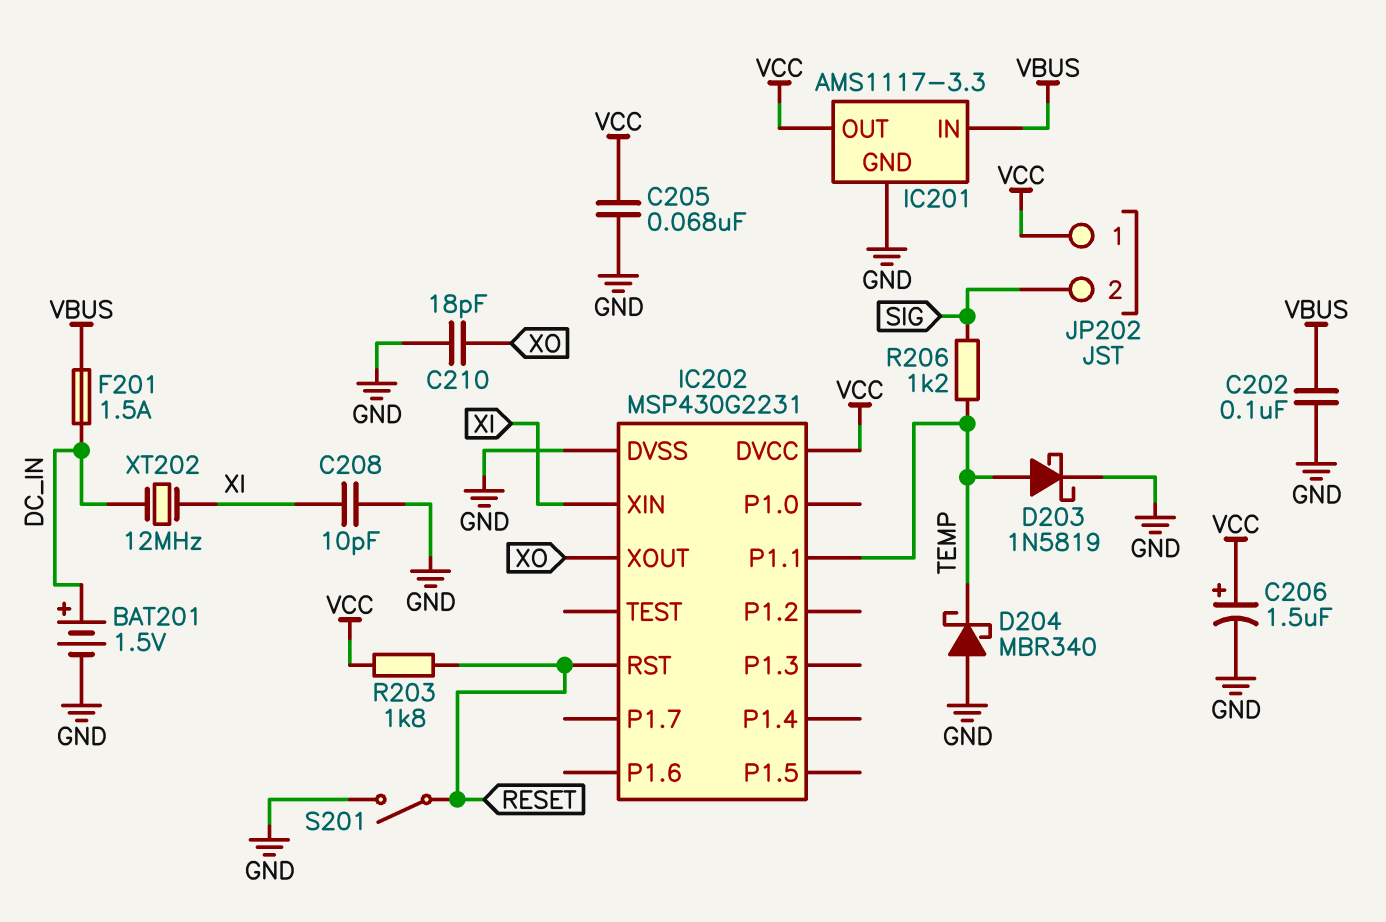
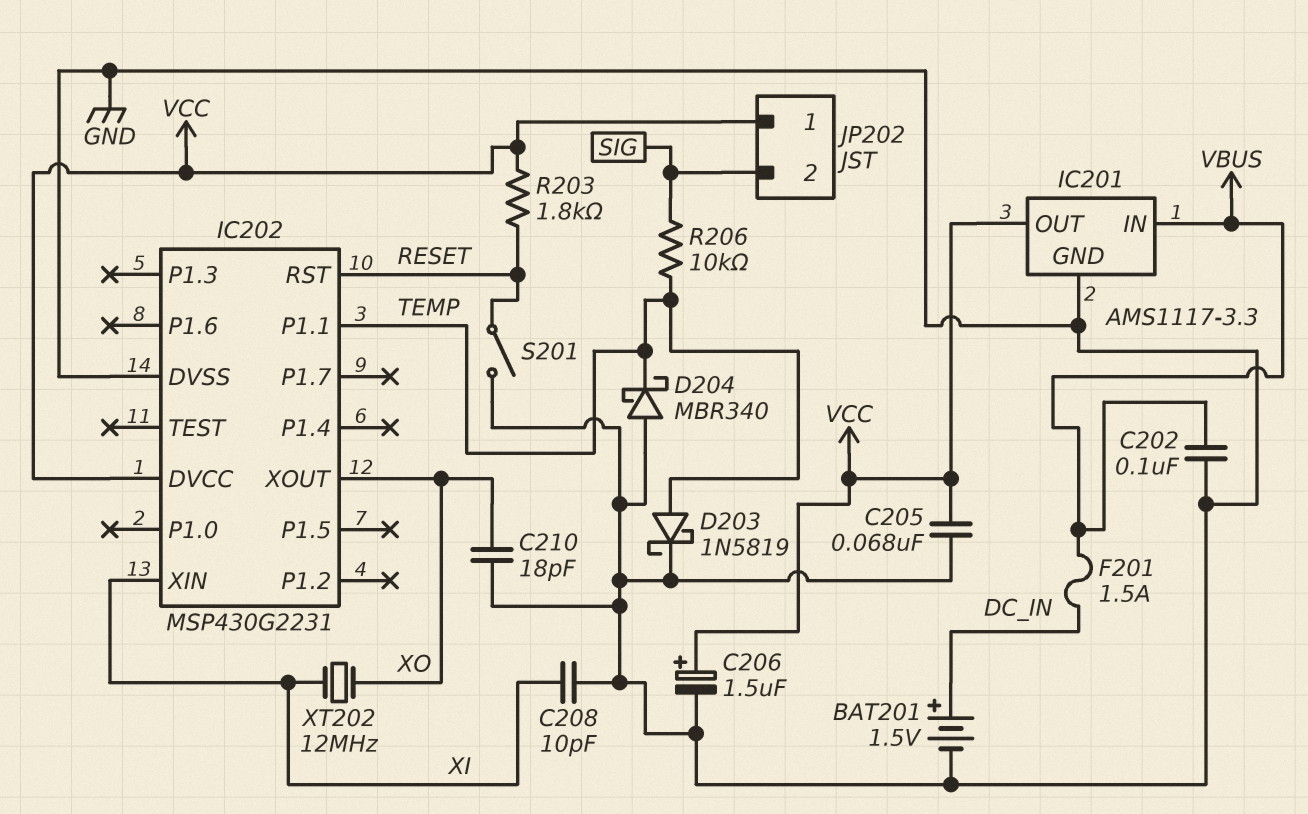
R206: 1.2k (SIG, TEMP) -> 10k (SIG, TEMP)
XT202: 12MHz (DC_IN, XI) -> 12MHz (XI, XO)

